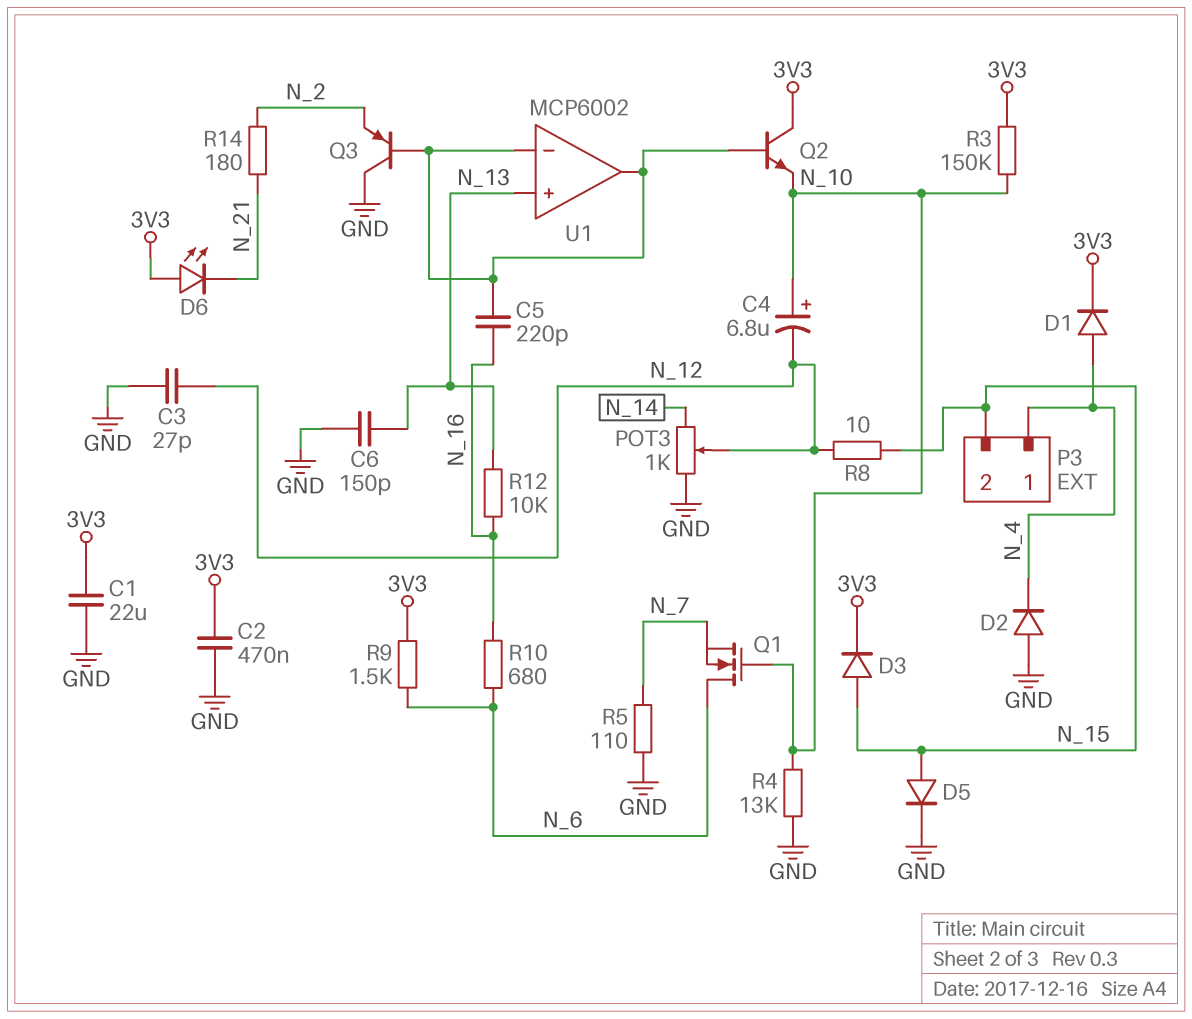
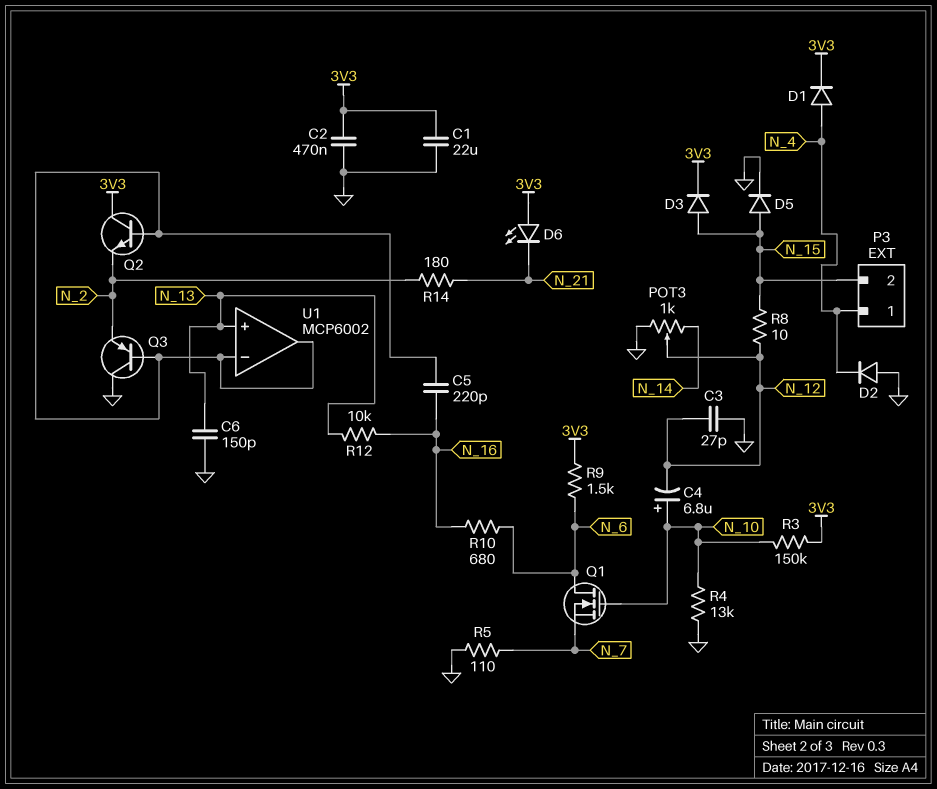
Q2: NPN (B U1/in-, C 3V3, E N_10) -> NPN (B U1/in-, C 3V3, E N_2)

